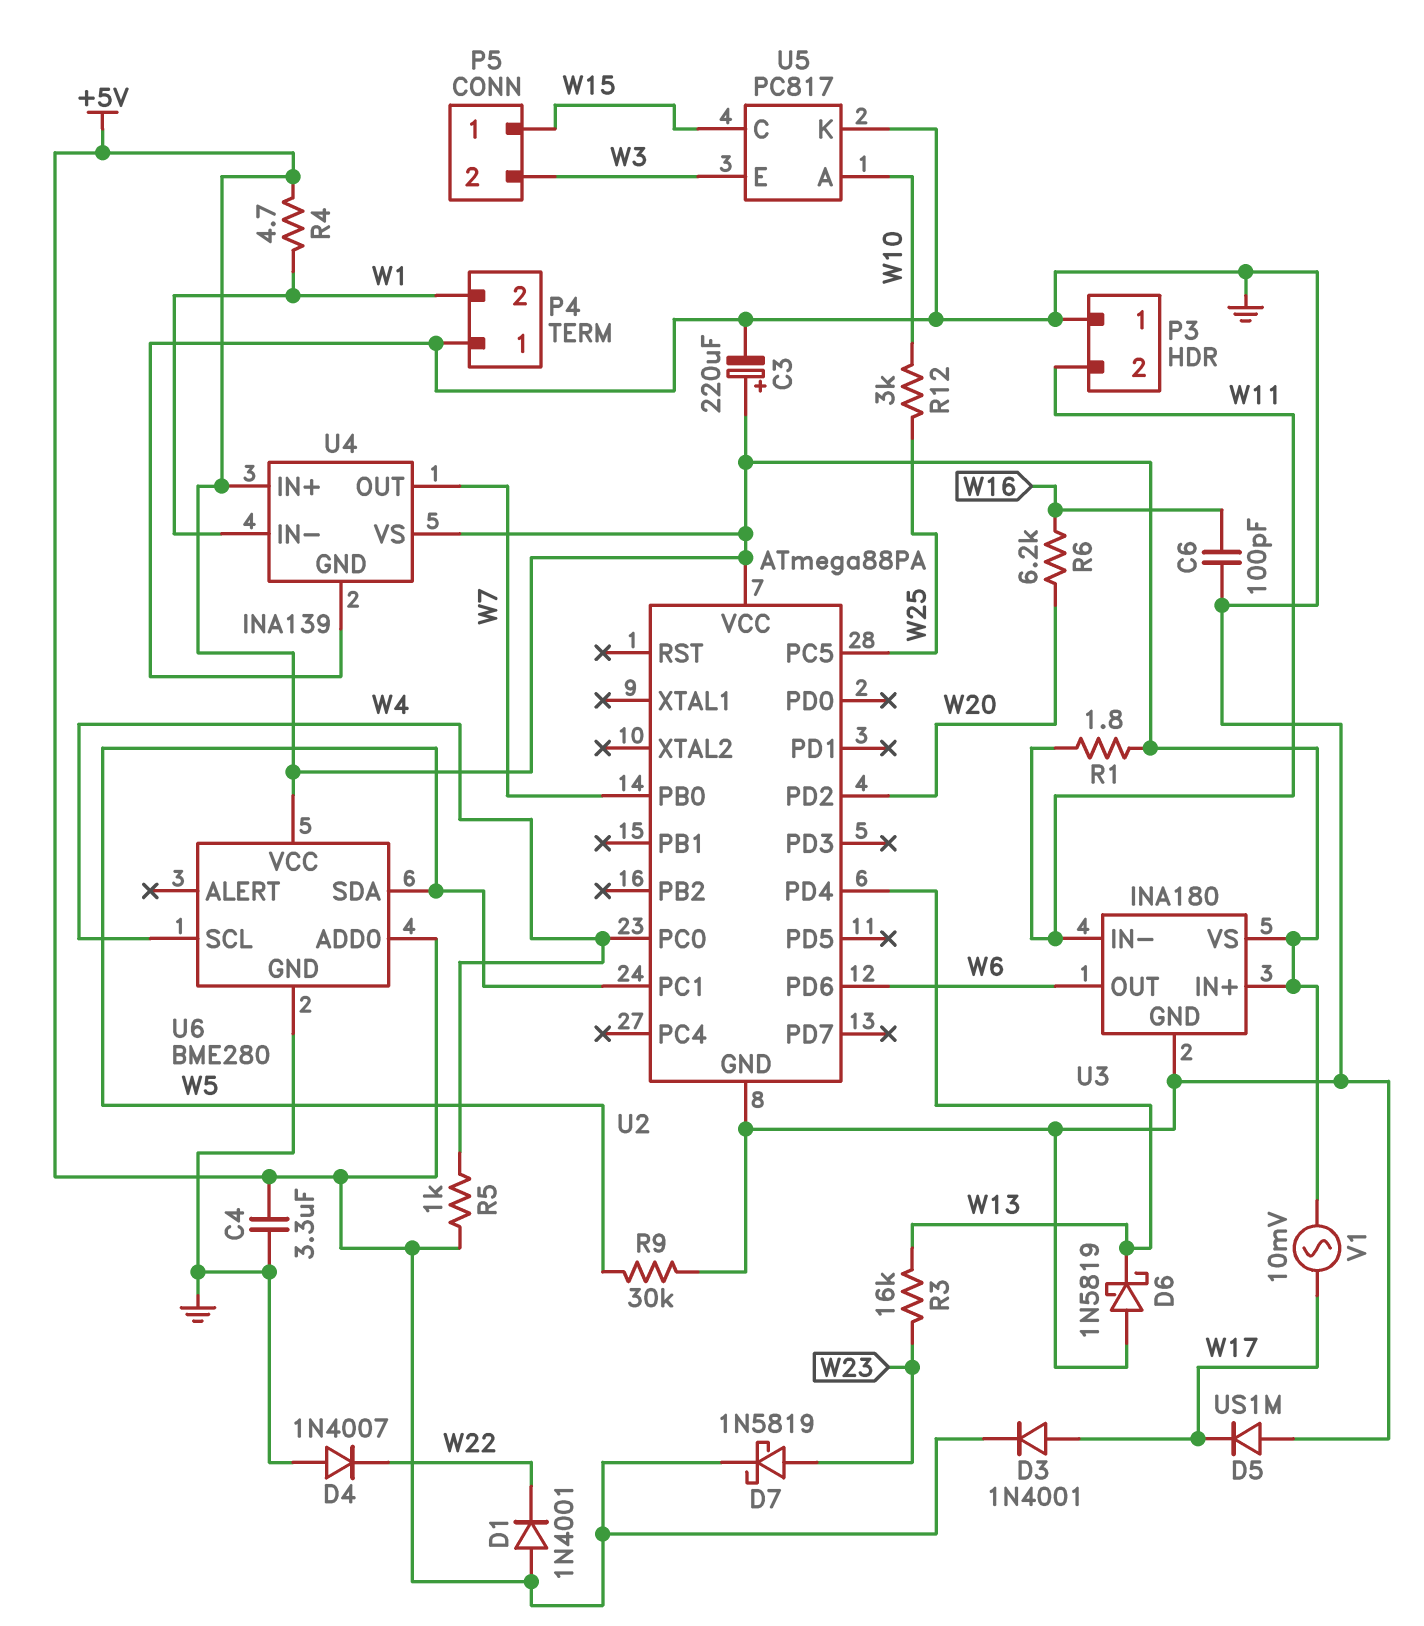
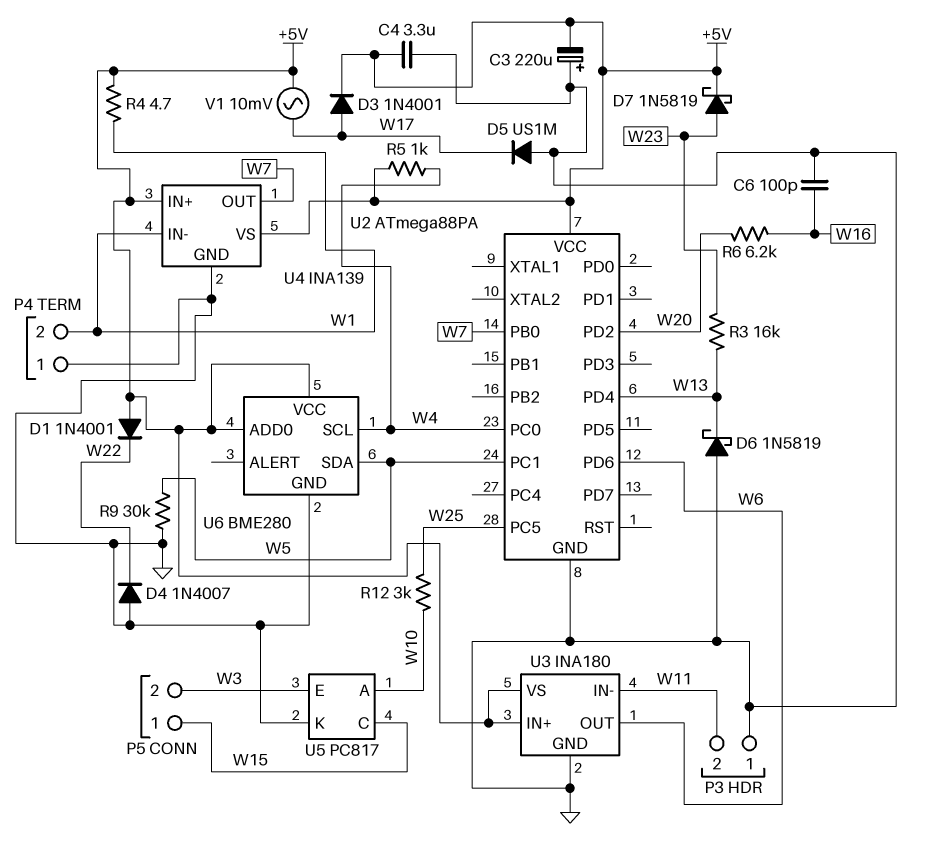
C3: 220uF (plus +5V, minus GND) -> 220uF (plus GND, minus +5V)
R1: 1.8 (+5V, W11) -> none

